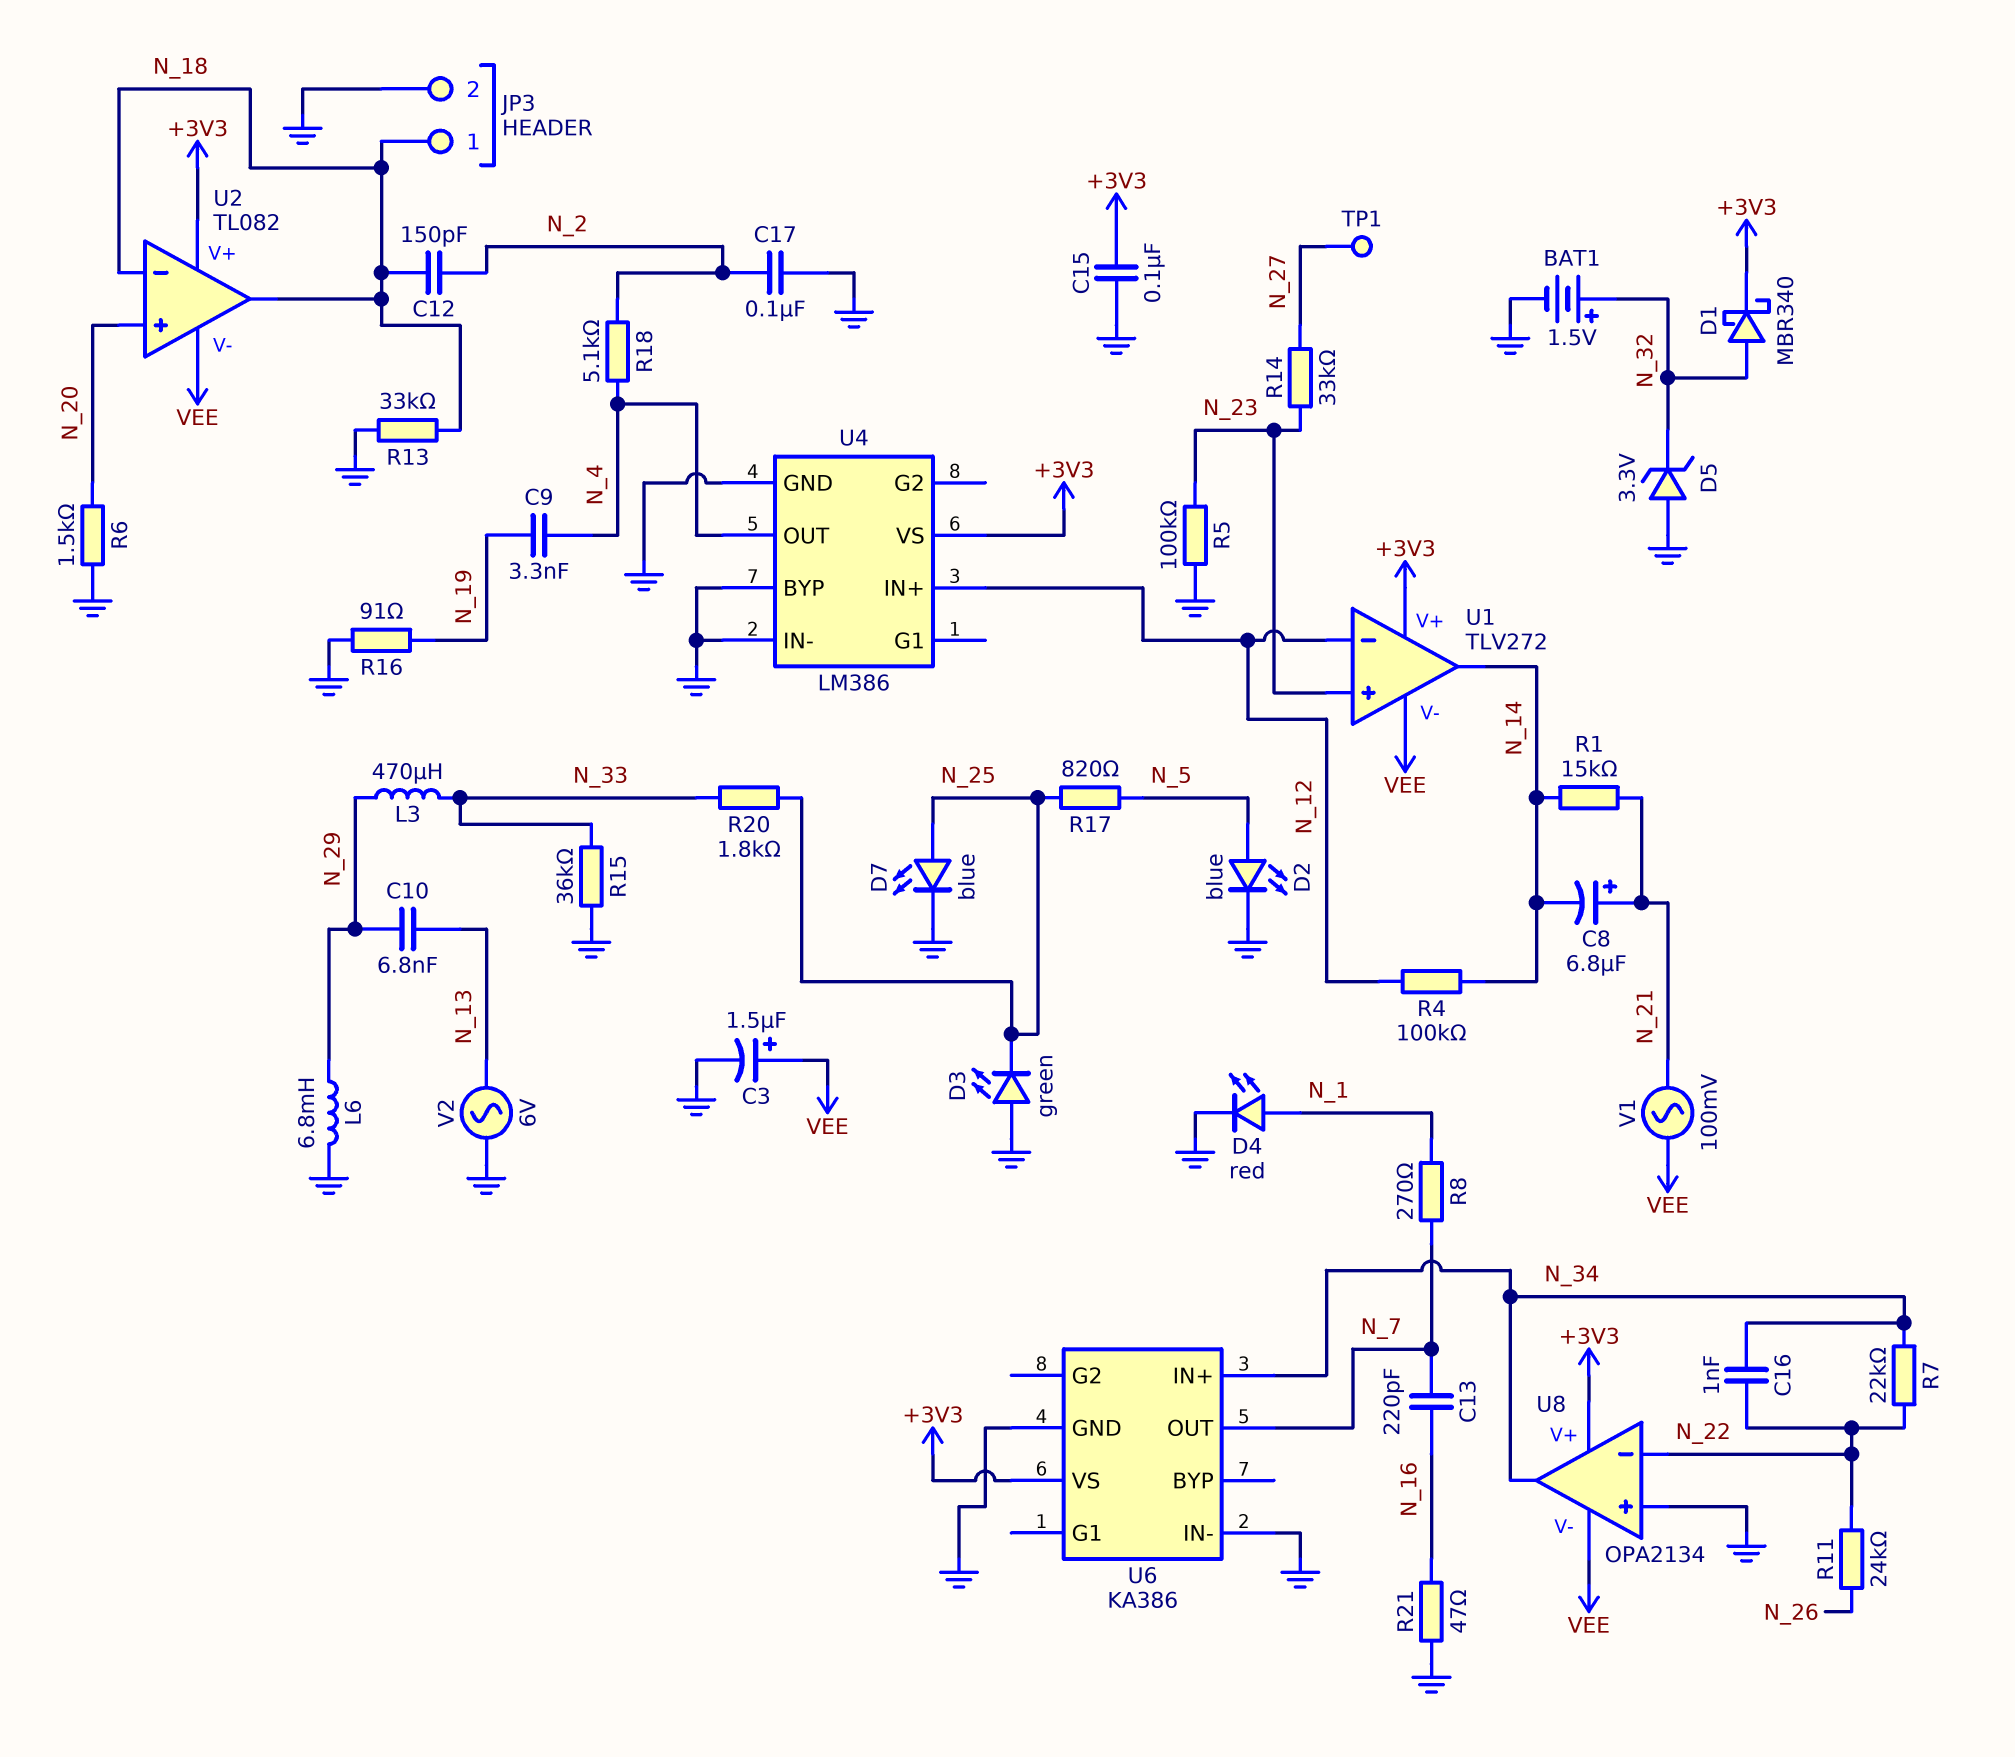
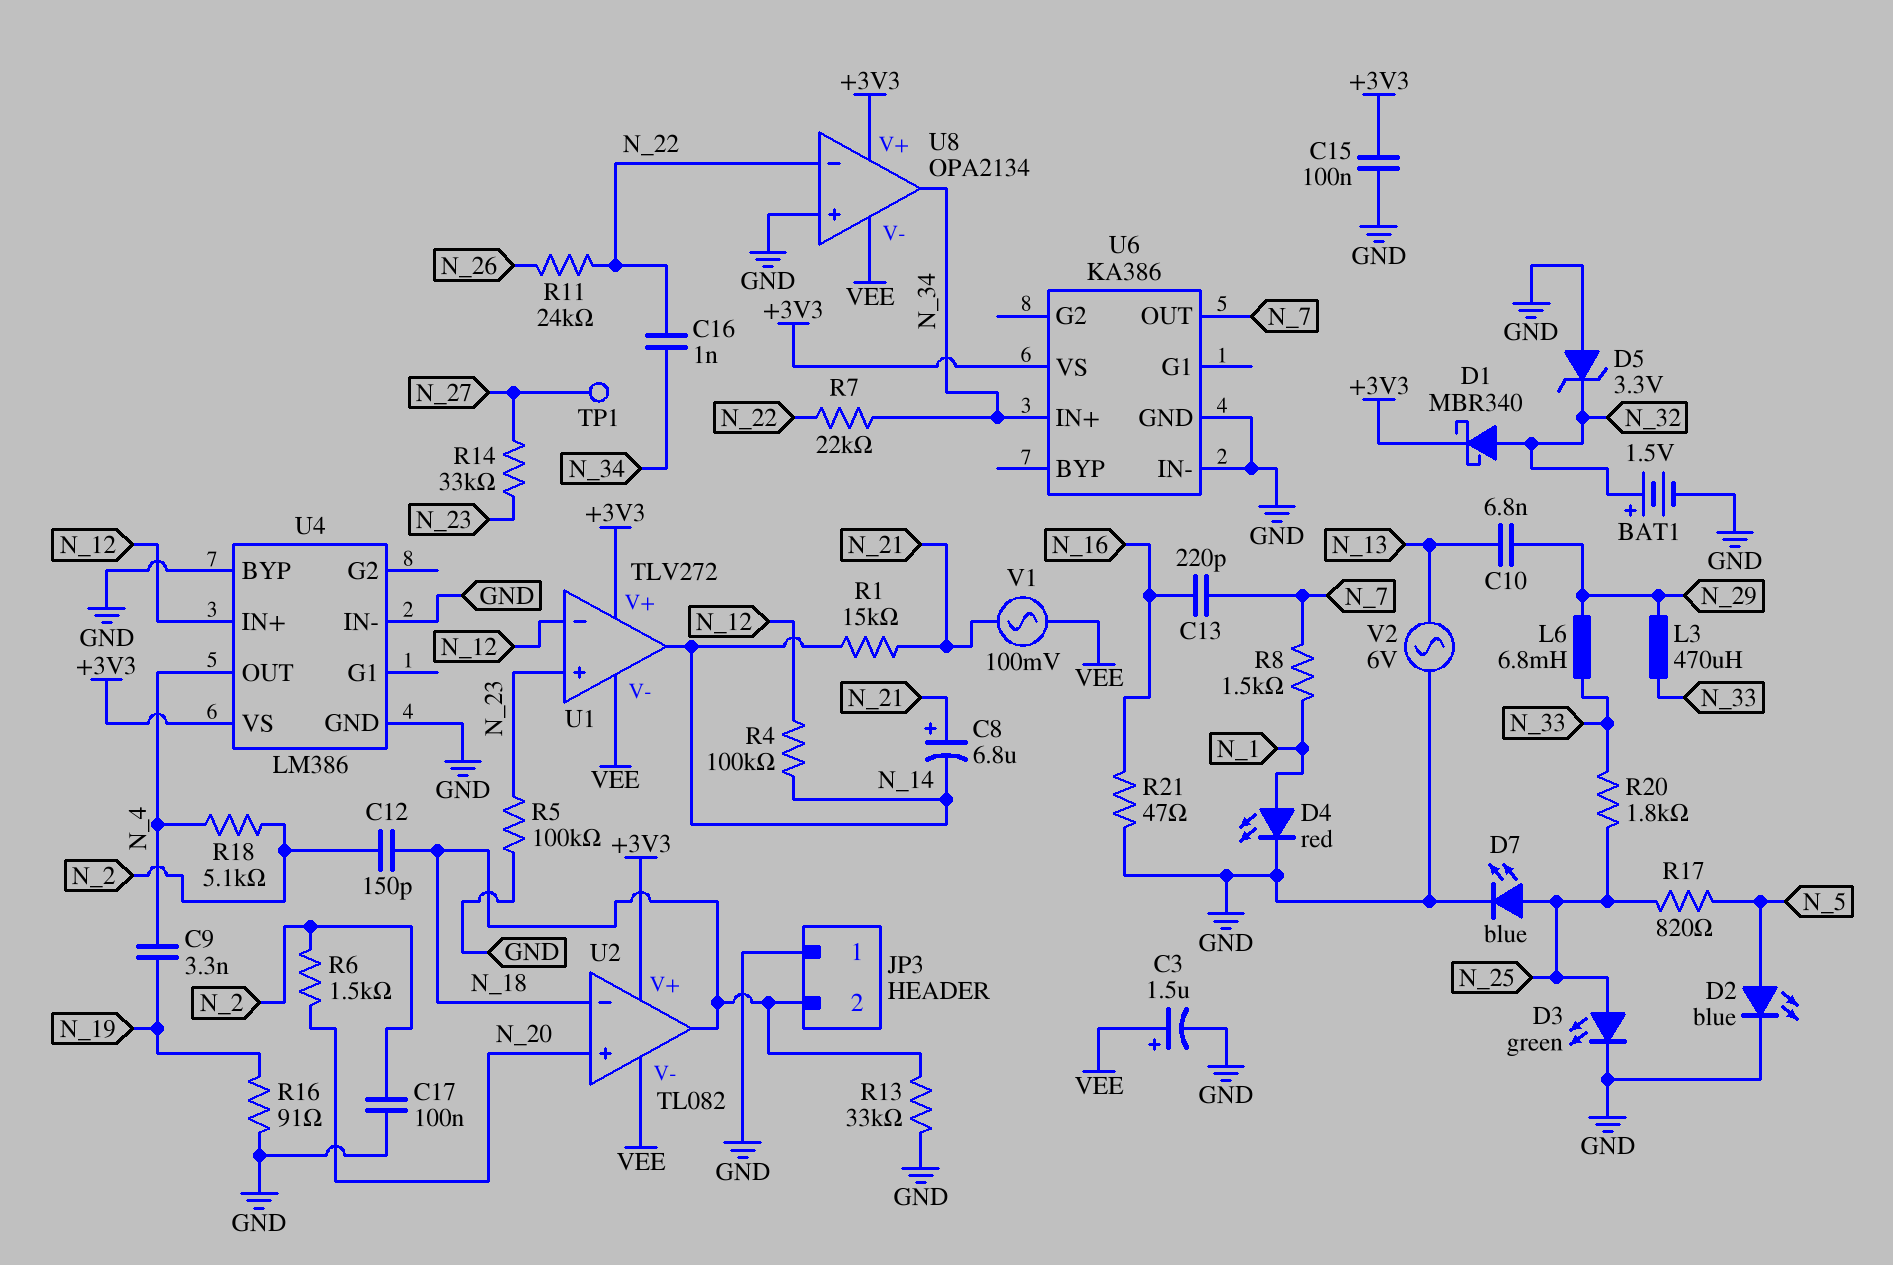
D3: LED green (A GND, K N_25) -> LED green (A N_25, K GND)
JP3 pin 1: N_18 -> GND
JP3 pin 2: GND -> N_18
L6: 6.8mH (GND, N_29) -> 6.8mH (N_29, N_33)
R6: 1.5k (GND, N_20) -> 1.5k (N_2, N_20)
R8: 270 (N_1, N_7) -> 1.5k (N_1, N_7)
R15: 36k (GND, N_33) -> none

